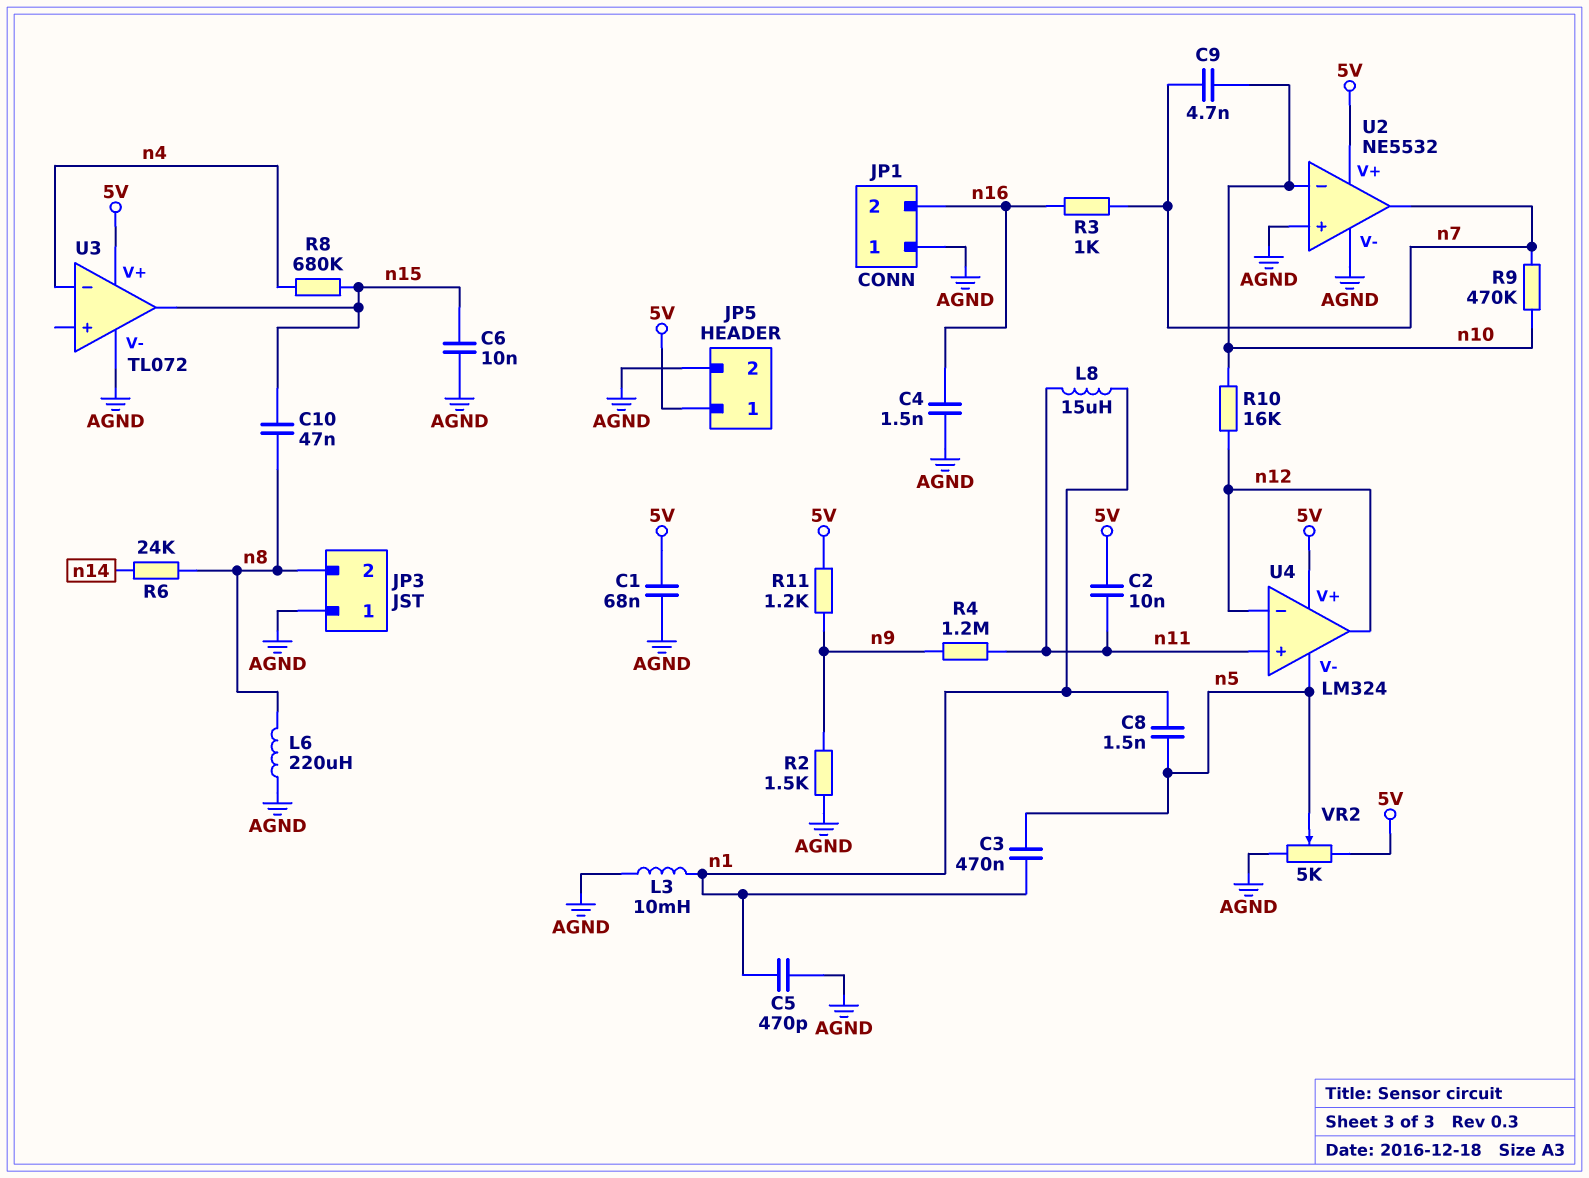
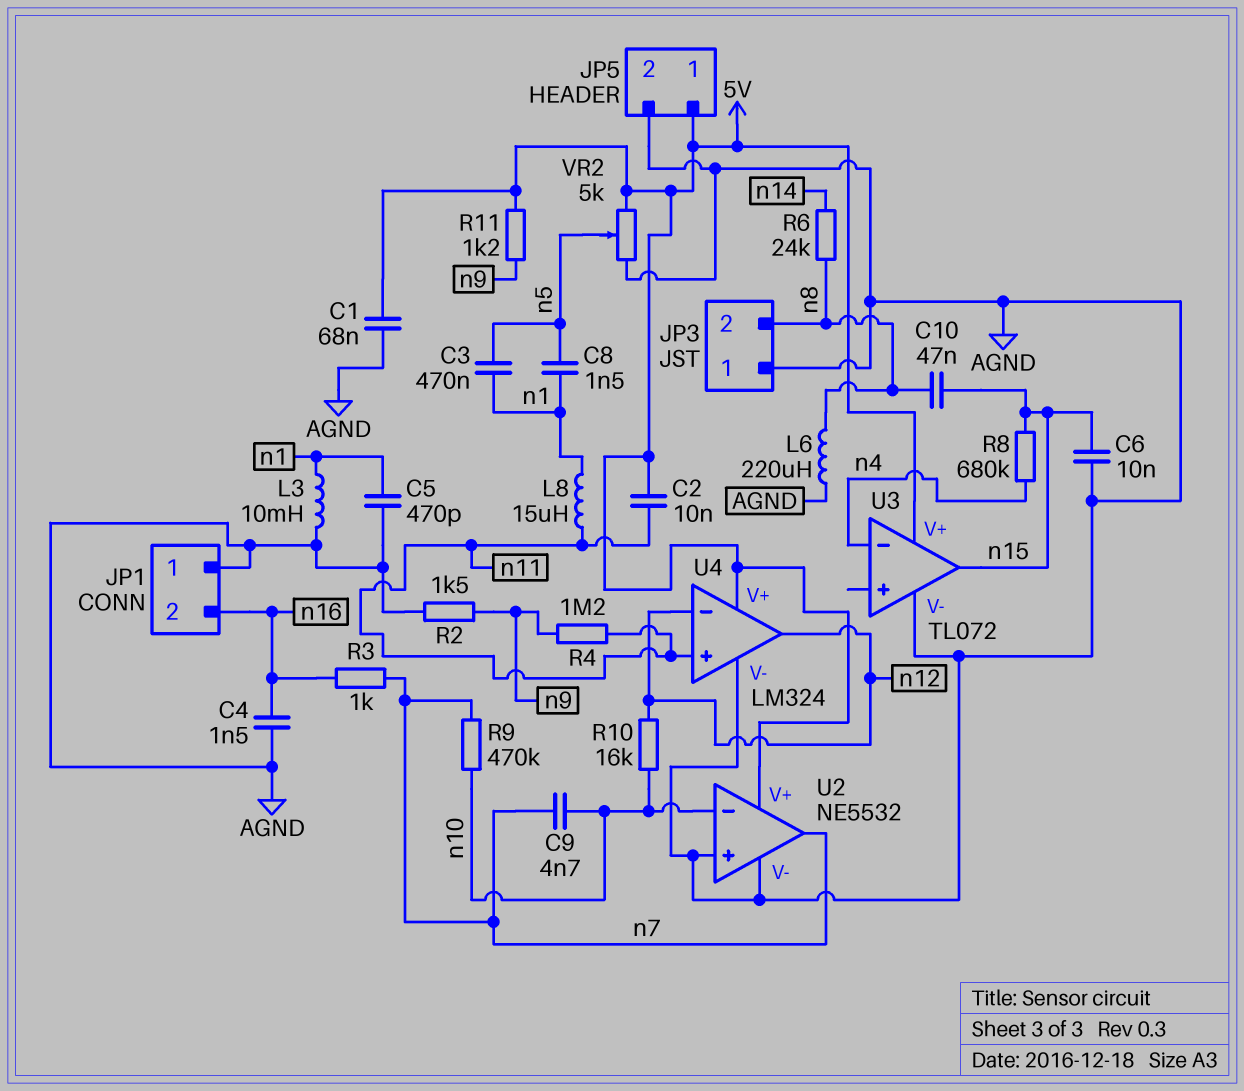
U4 pin V-: n5 -> AGND

